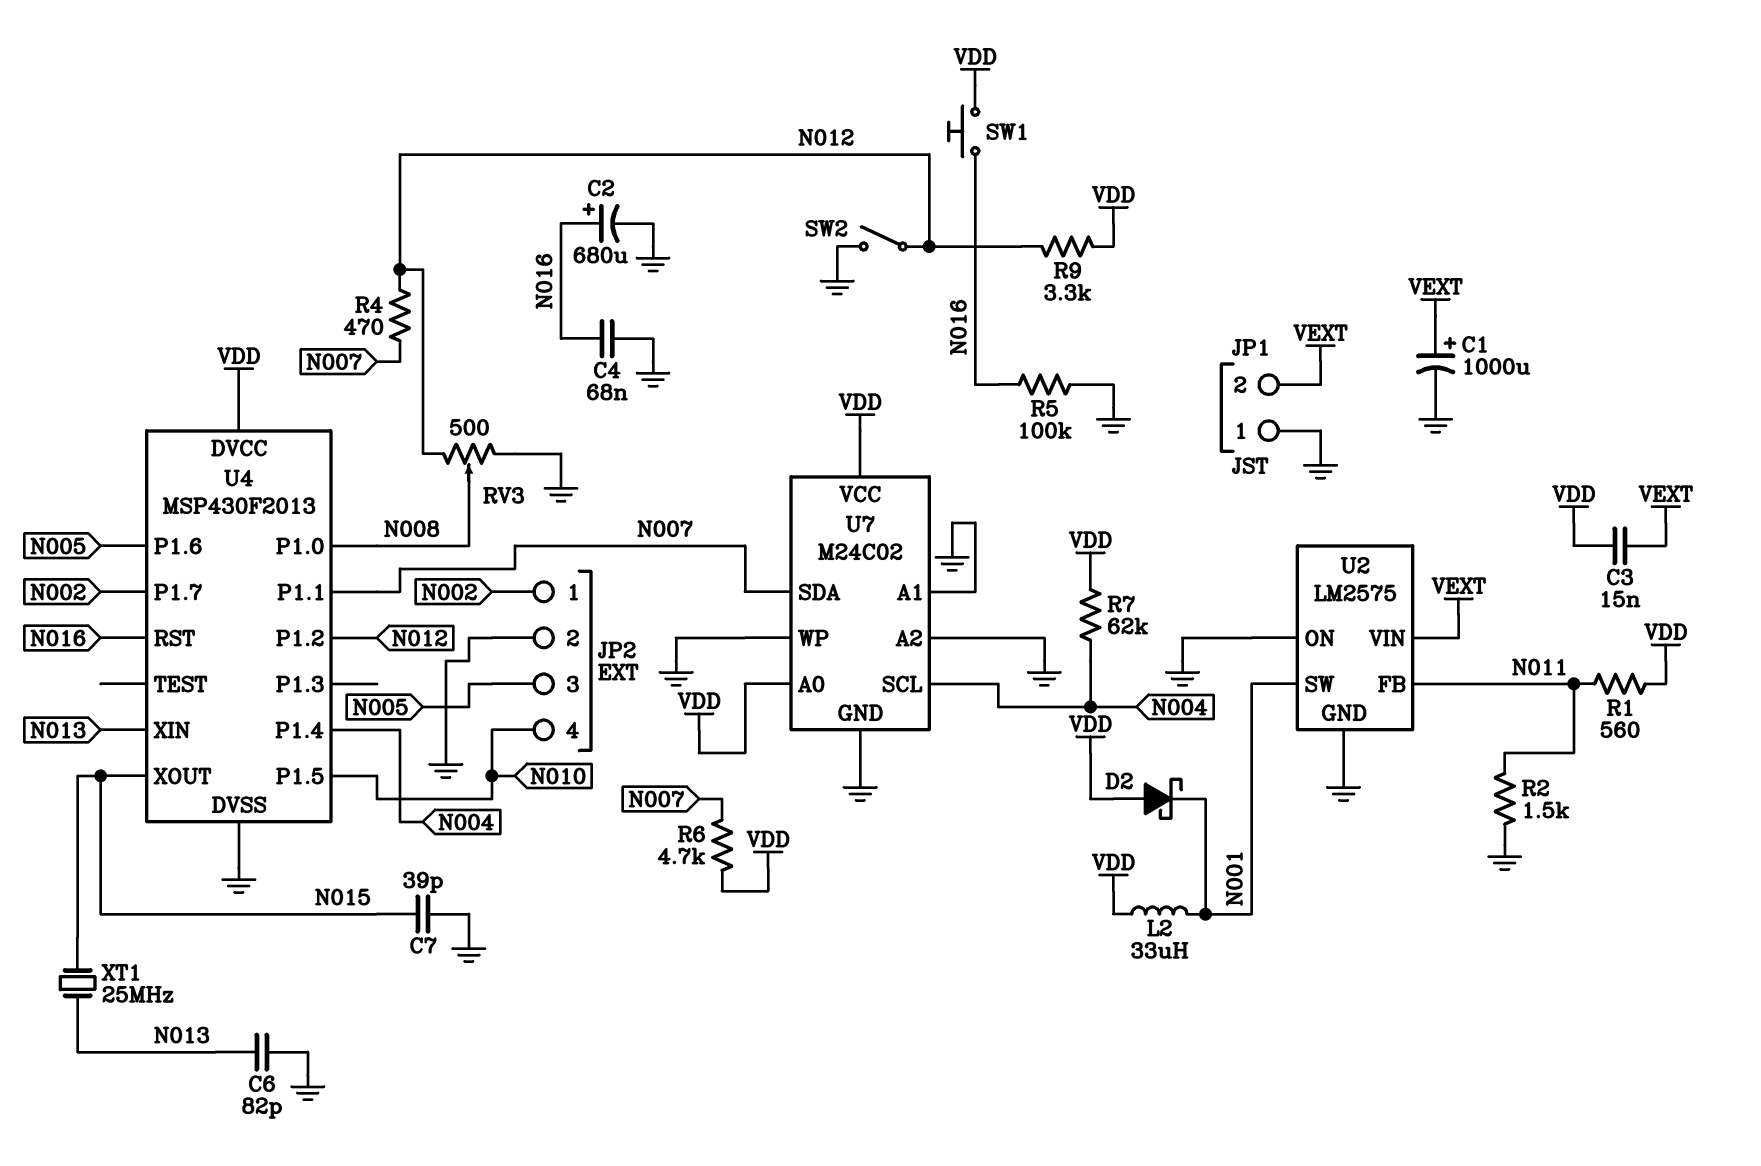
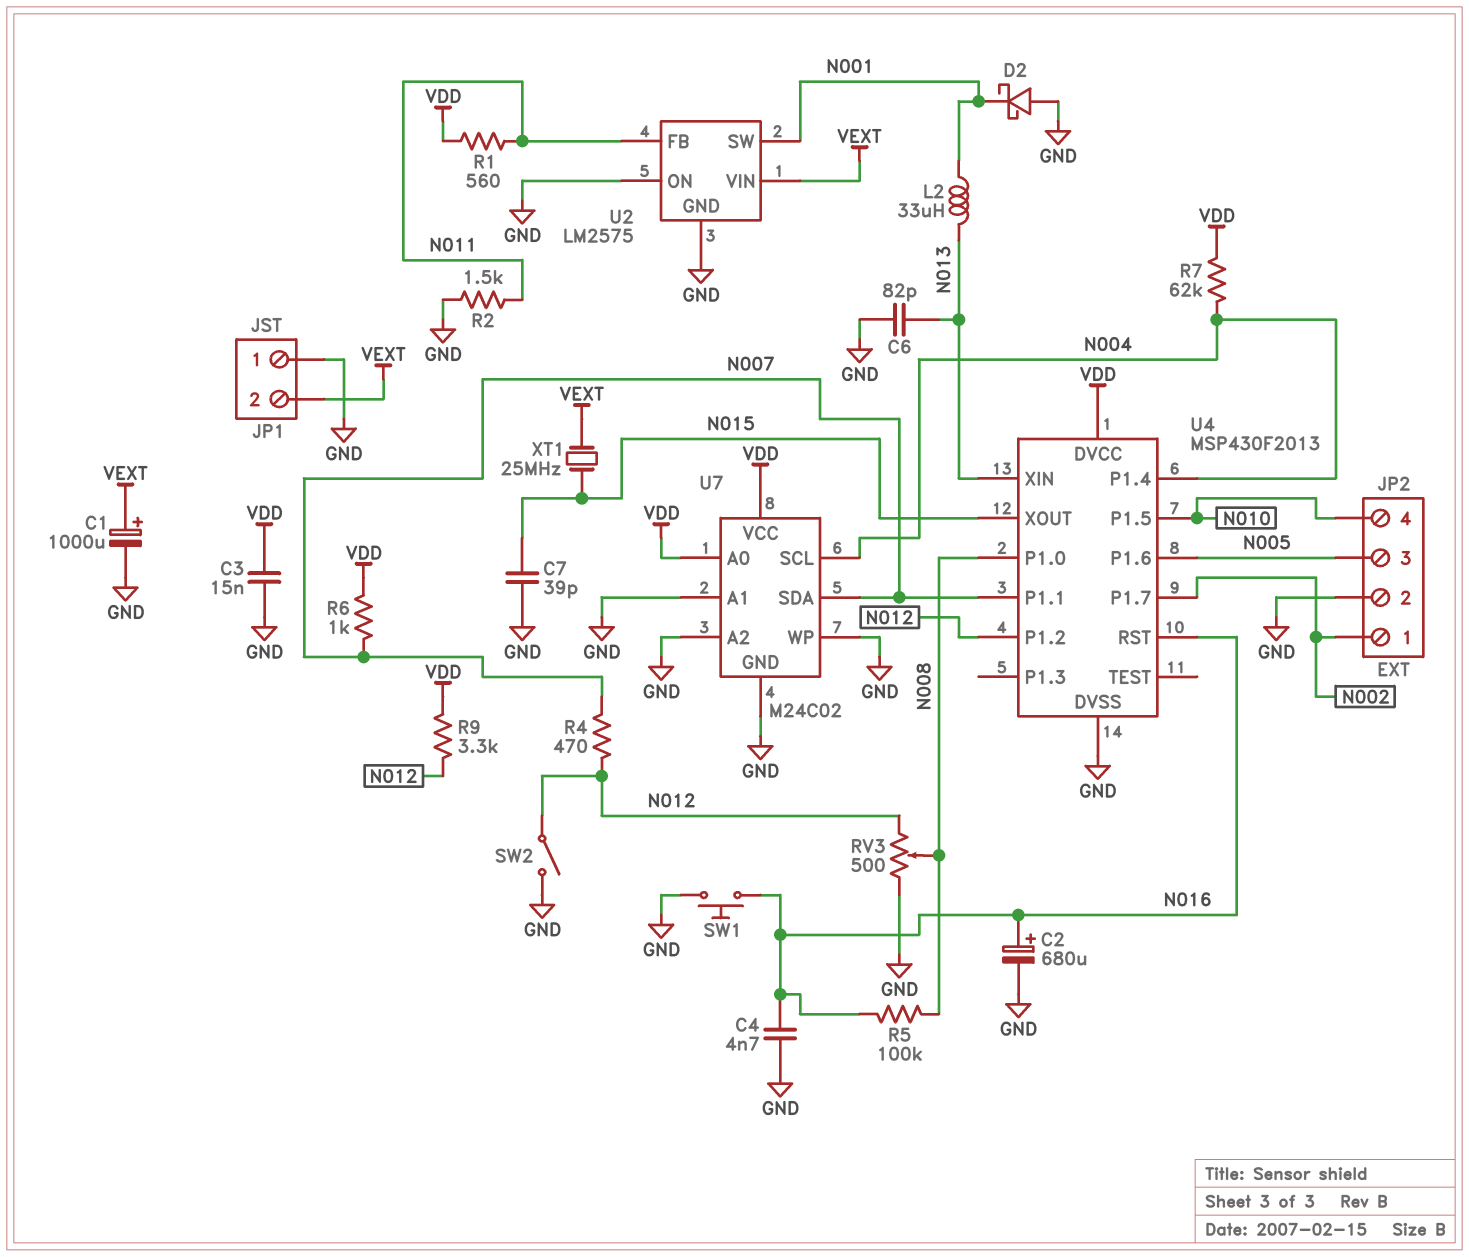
C3: 15nF (VDD, VEXT) -> 15nF (GND, VDD)
C4: 68nF (GND, N016) -> 4.7nF (GND, N016)
D2: schottky (A VDD, K N001) -> schottky (A GND, K N001)
L2: 33uH (N001, VDD) -> 33uH (N001, N013)
R5: 100k (GND, N016) -> 100k (N008, N016)
R6: 4.7k (N007, VDD) -> 1k (N007, VDD)
SW1: button (N016, VDD) -> button (GND, N016)
XT1: 25MHz (N013, N015) -> 25MHz (N015, VEXT)

